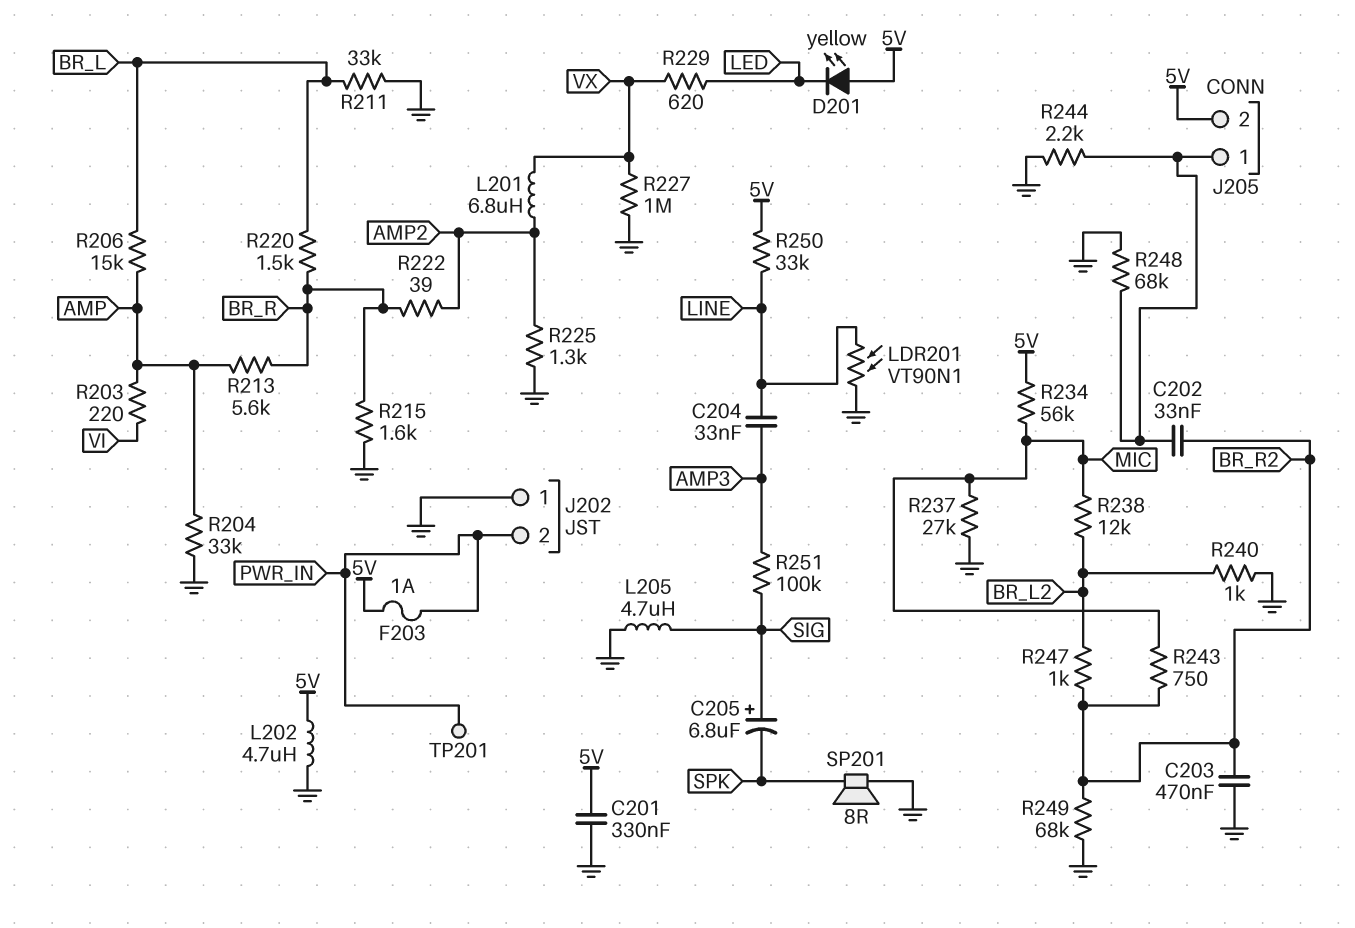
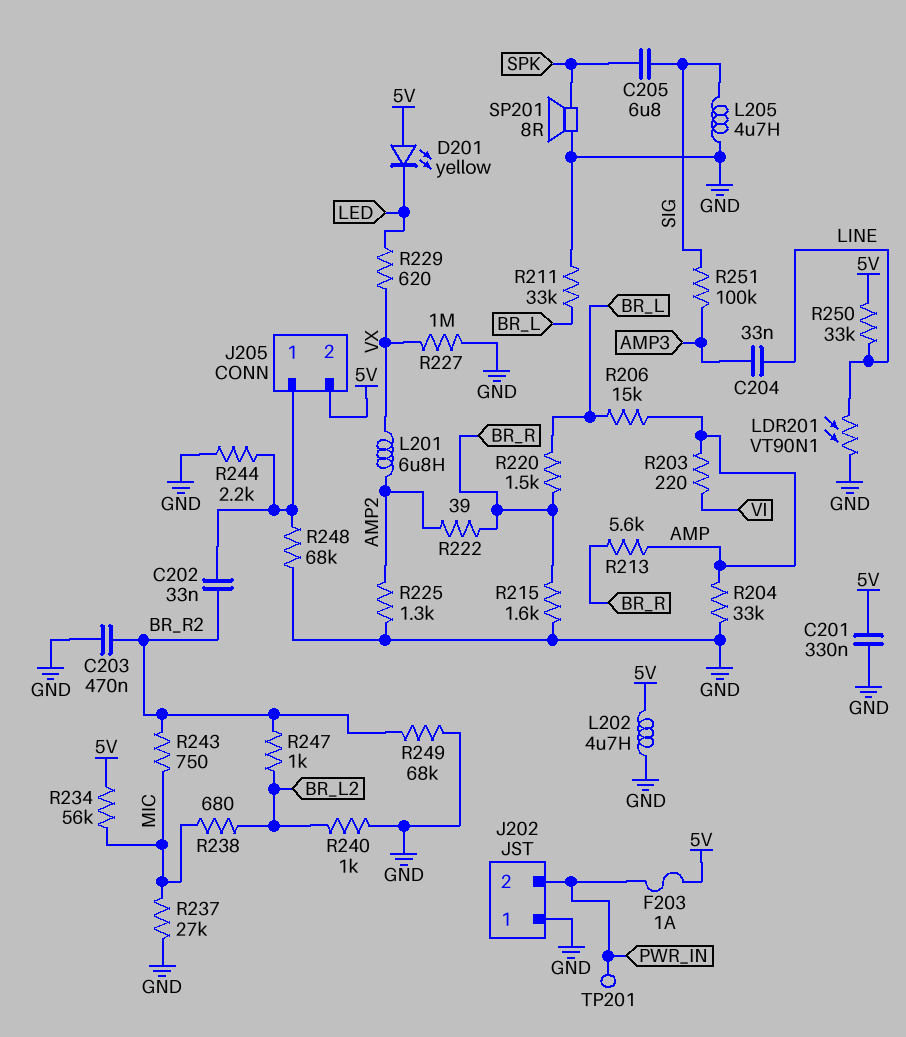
C205: 6.8uF (plus SIG, minus SPK) -> 6.8uF (SIG, SPK)
R238: 12k (BR_L2, MIC) -> 680 (BR_L2, MIC)

